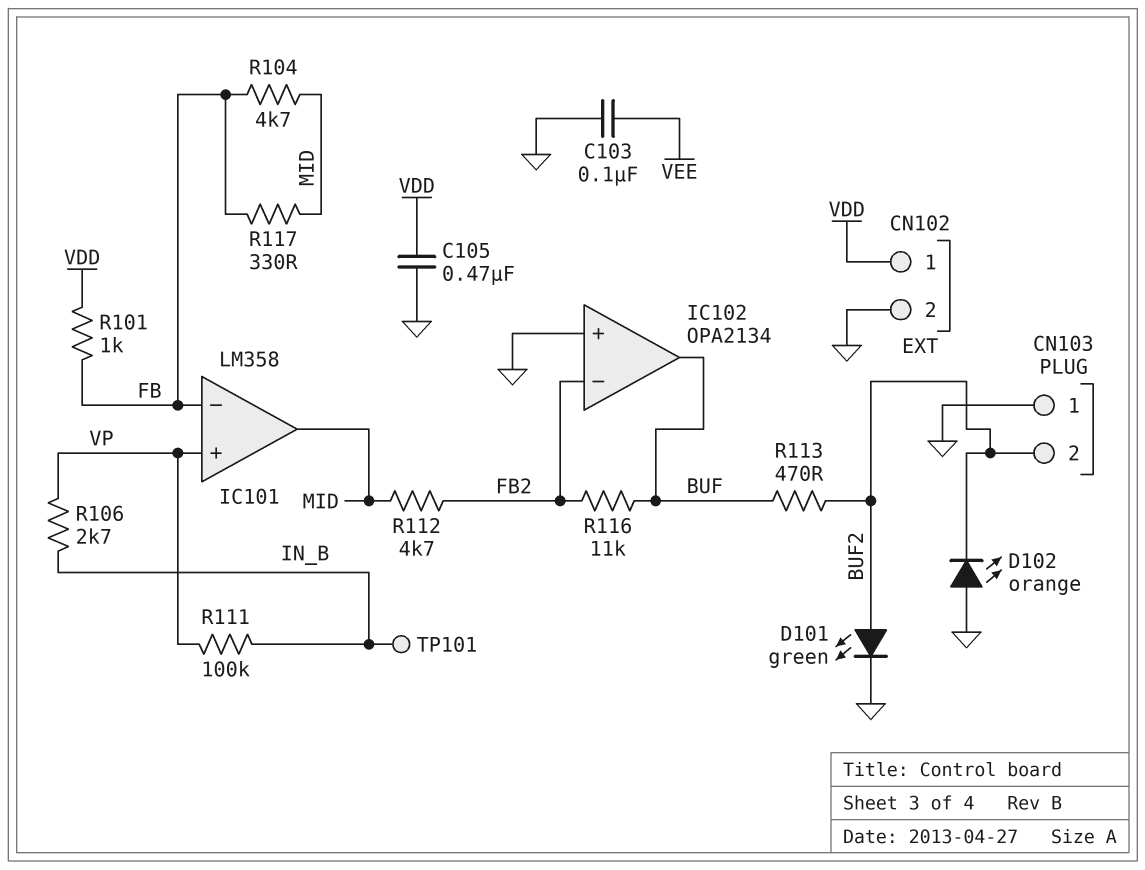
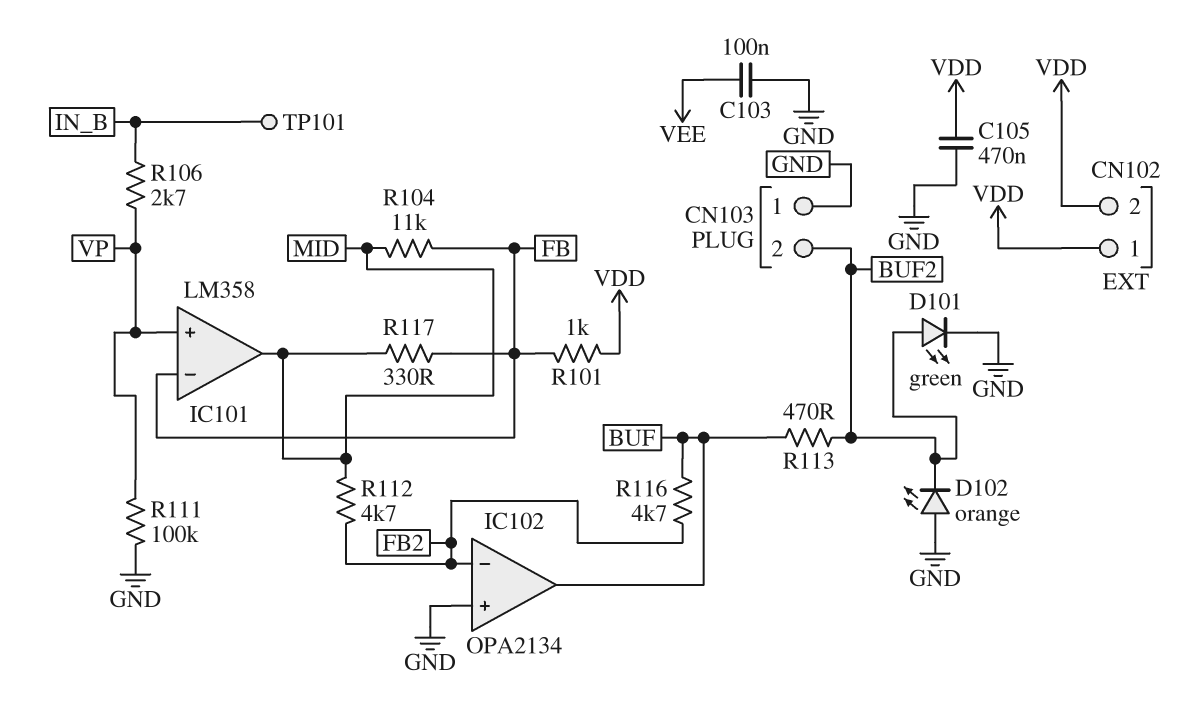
CN102 pin 2: GND -> VDD
R104: 4.7k (FB, MID) -> 11k (FB, MID)
R111: 100k (IN_B, VP) -> 100k (GND, VP)
R116: 11k (BUF, FB2) -> 4.7k (BUF, FB2)

